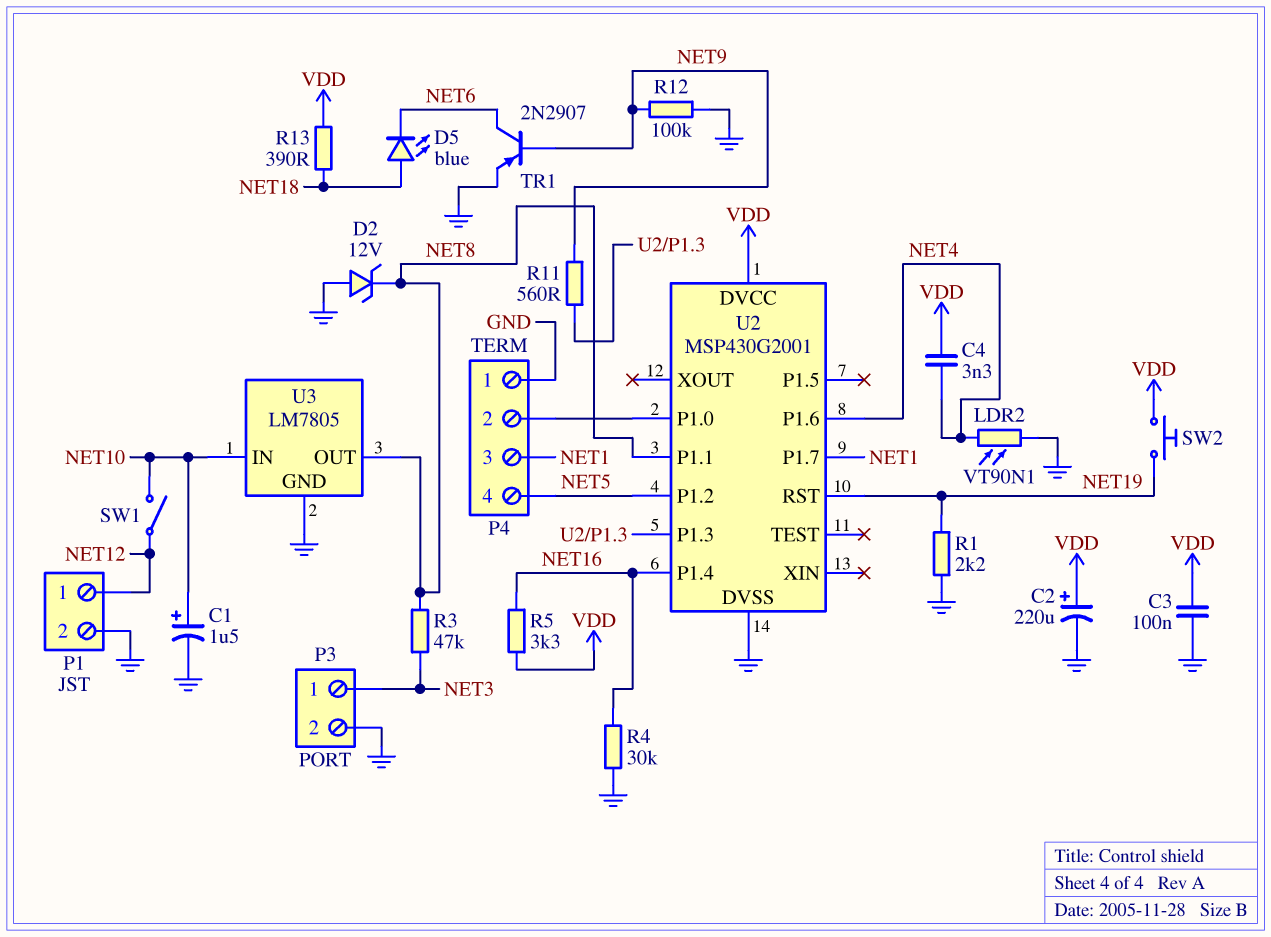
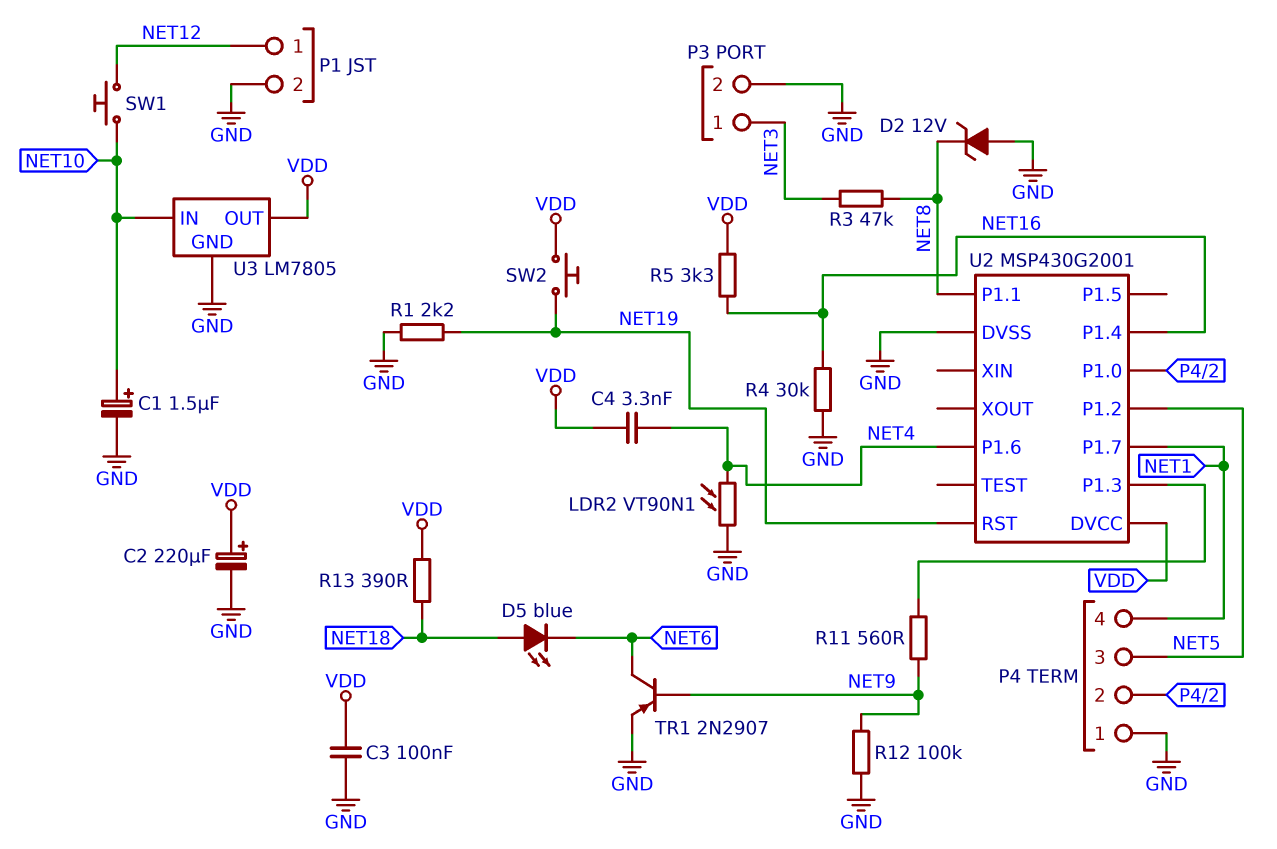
P4 pin 3: NET1 -> NET5
P4 pin 4: NET5 -> NET1
SW1: switch (NET10, NET12) -> button (NET10, NET12)
U3 pin OUT: NET8 -> VDD

